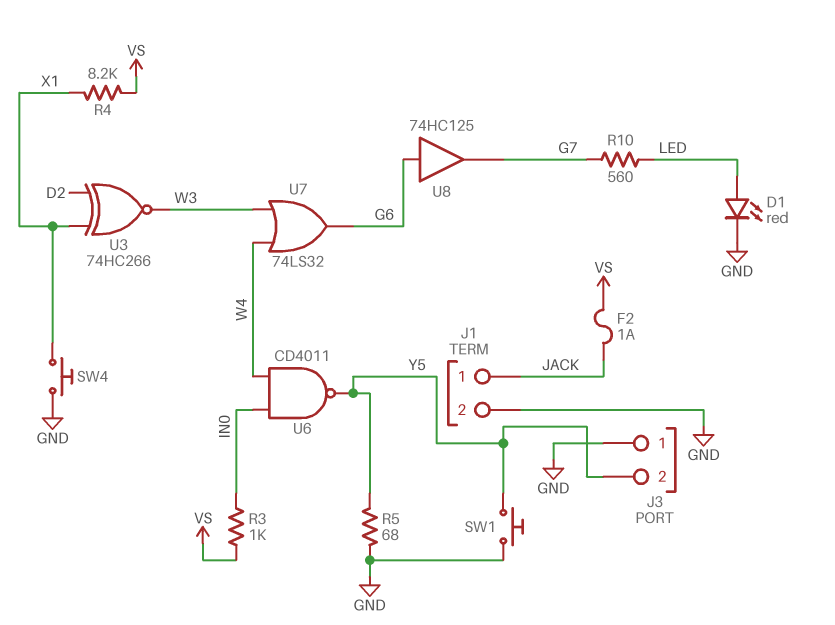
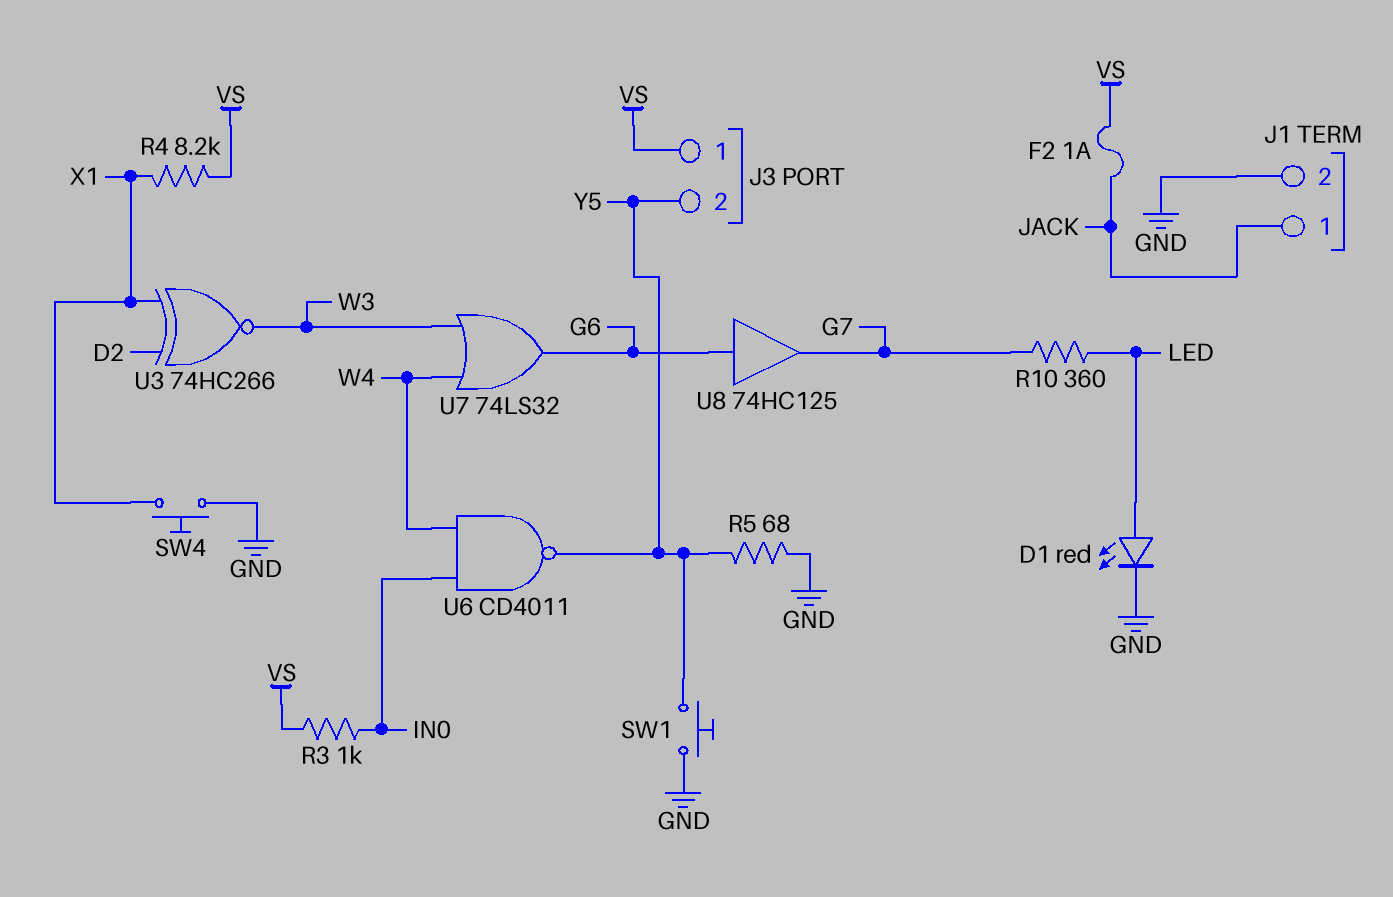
J3 pin 1: GND -> VS
R10: 560 (G7, LED) -> 360 (G7, LED)

